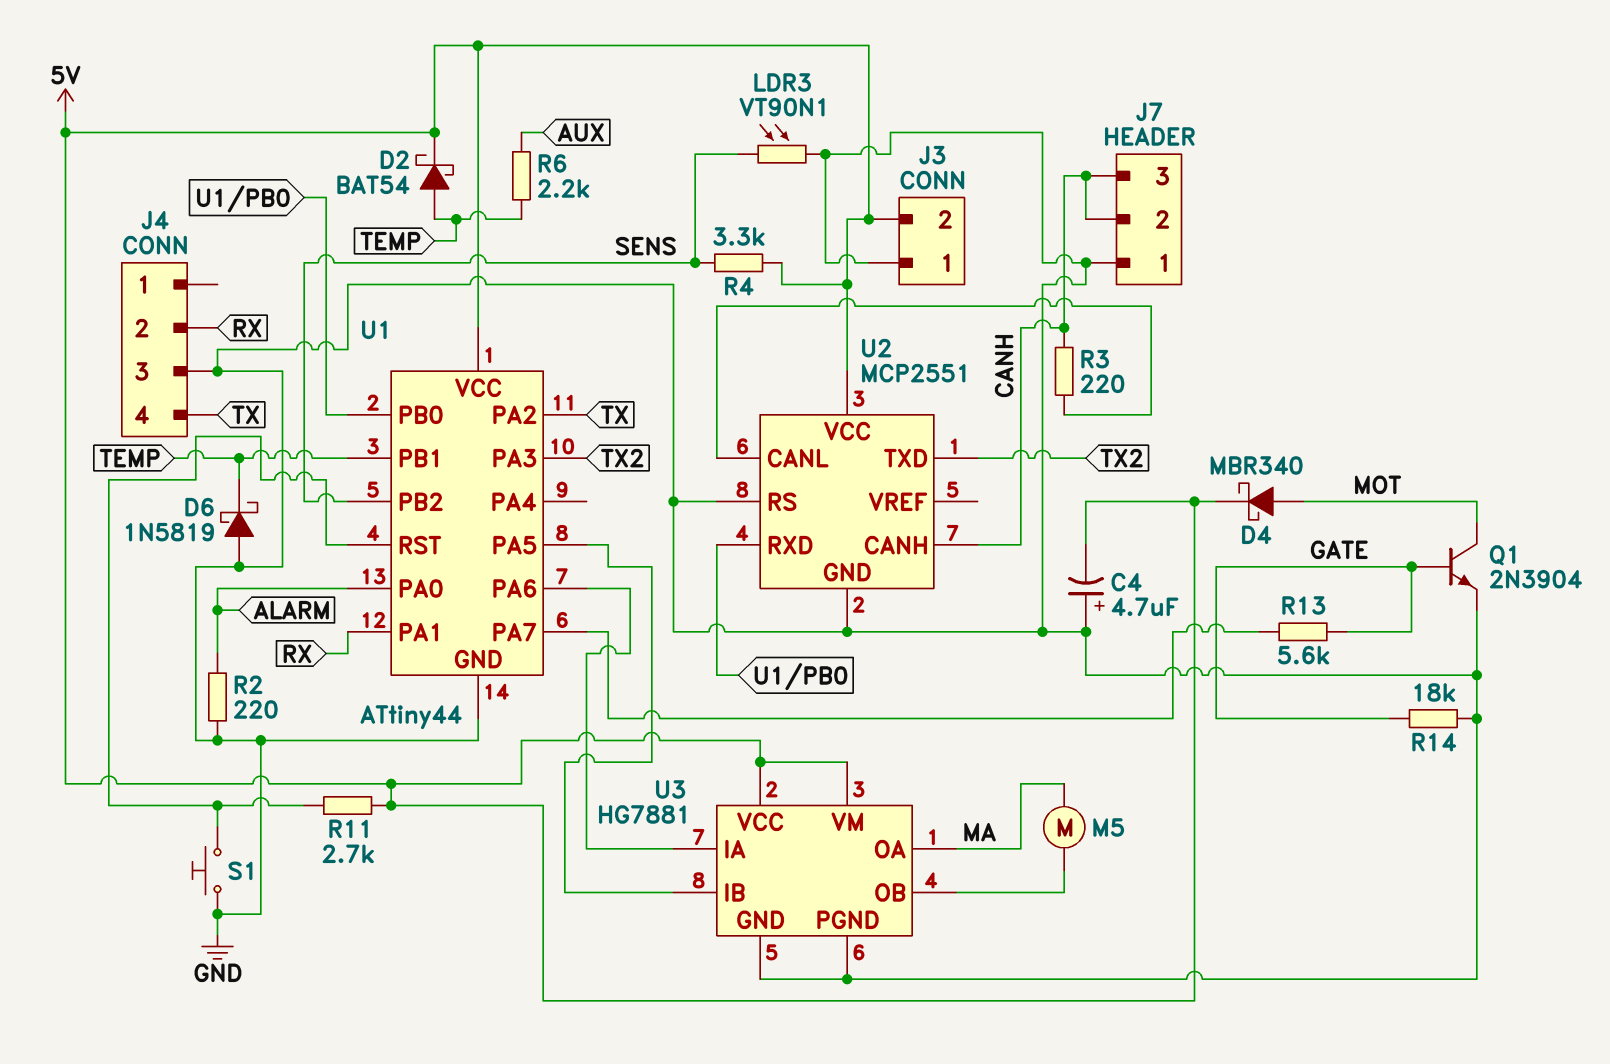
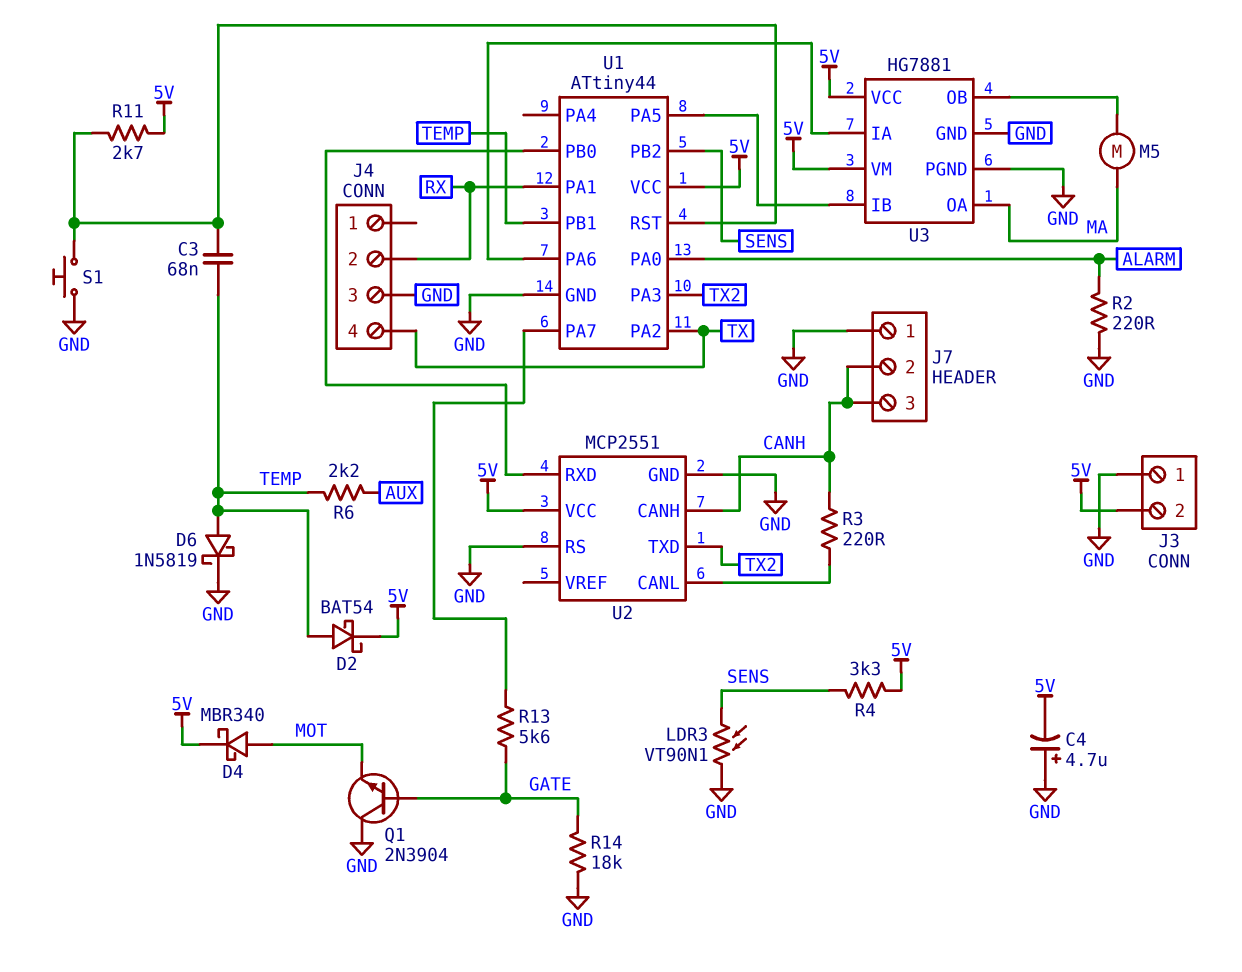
C3: none -> 68nF (TEMP, U1/RST)
D6: schottky 1N5819 (A GND, K TEMP) -> schottky 1N5819 (A TEMP, K GND)
Q1: NPN 2N3904 (B GATE, C MOT, E GND) -> NPN 2N3904 (B GATE, C GND, E MOT)

